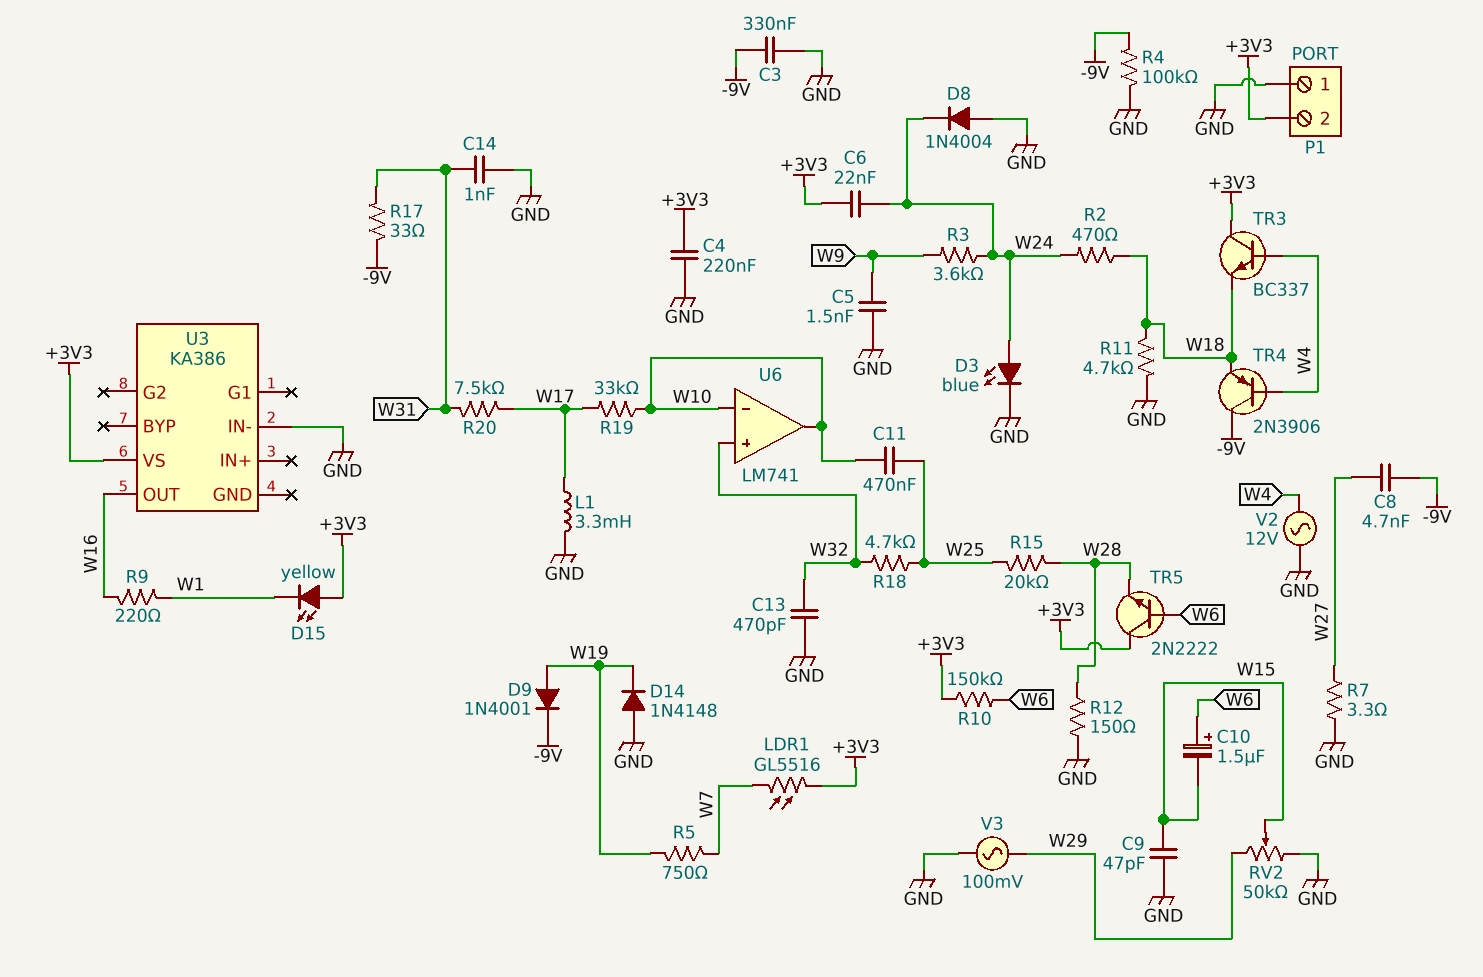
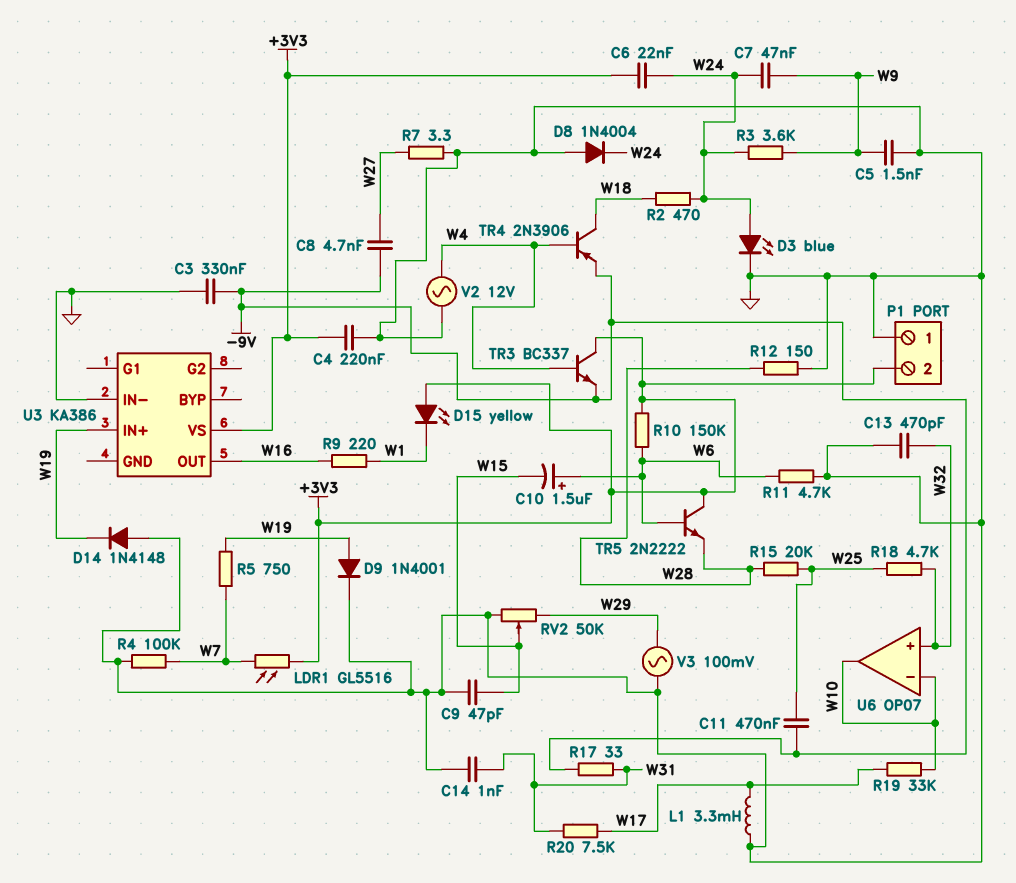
C7: none -> 47nF (W9, W24)
C11: 470nF (W10, W25) -> 470nF (-9V, W25)
D9: diode 1N4001 (A W19, K -9V) -> diode 1N4001 (A W19, K GND)
R4: 100k (-9V, GND) -> 100k (GND, W7)
R11: 4.7k (GND, W18) -> 4.7k (GND, W6)
TR3: NPN BC337 (B W4, C +3V3, E W18) -> NPN BC337 (B W4, C +3V3, E -9V)
TR4: PNP 2N3906 (B W4, C -9V, E W18) -> PNP 2N3906 (B W4, C W18, E -9V)
U3 pin IN+: none -> W19
U6: LM741 -> OP07

